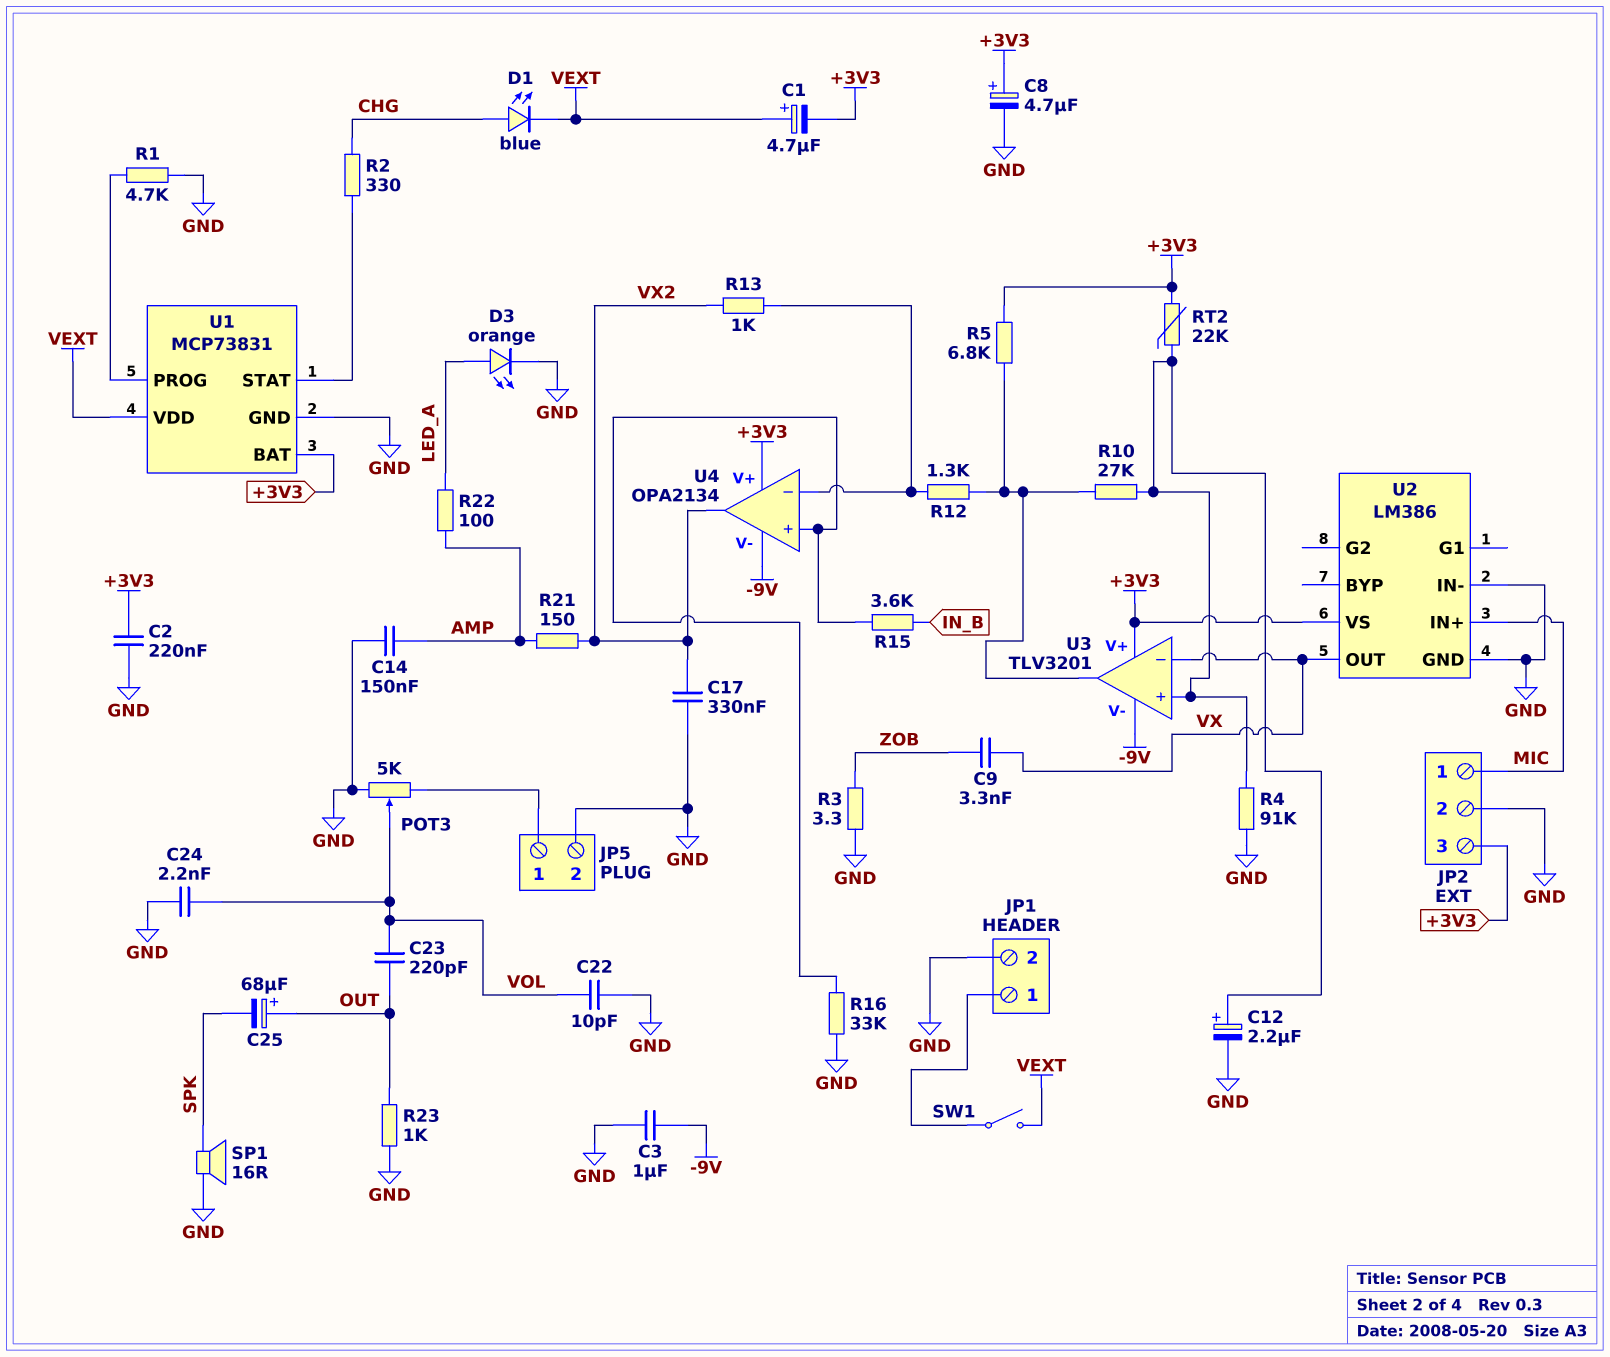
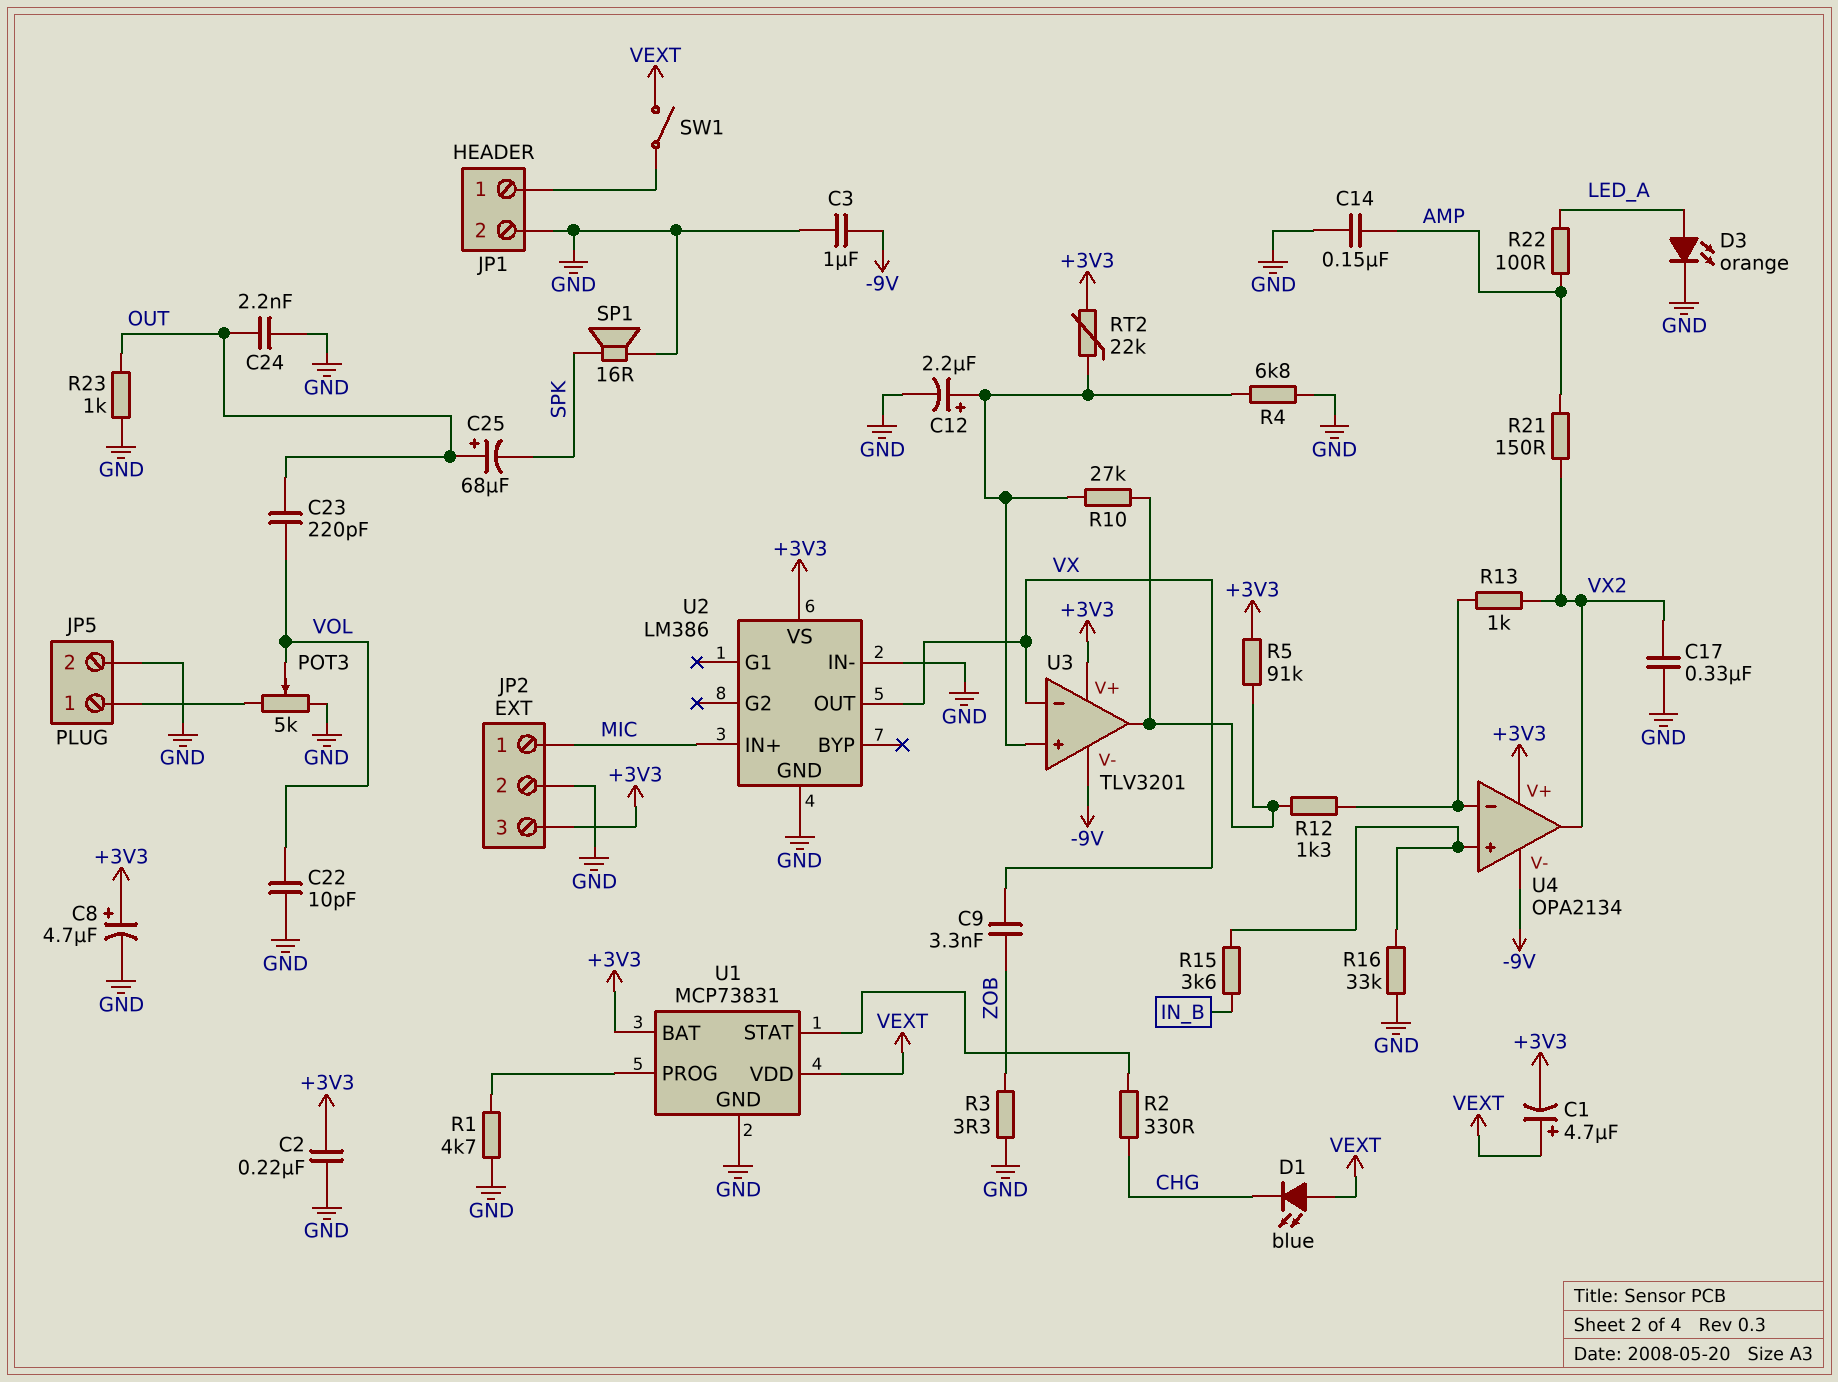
C24: 2.2nF (GND, VOL) -> 2.2nF (GND, OUT)
D1: LED blue (A CHG, K VEXT) -> LED blue (A VEXT, K CHG)
R4: 91k (GND, U3/in+) -> 6.8k (GND, U3/in+)
R5: 6.8k (+3V3, U3/out) -> 91k (+3V3, U3/out)

